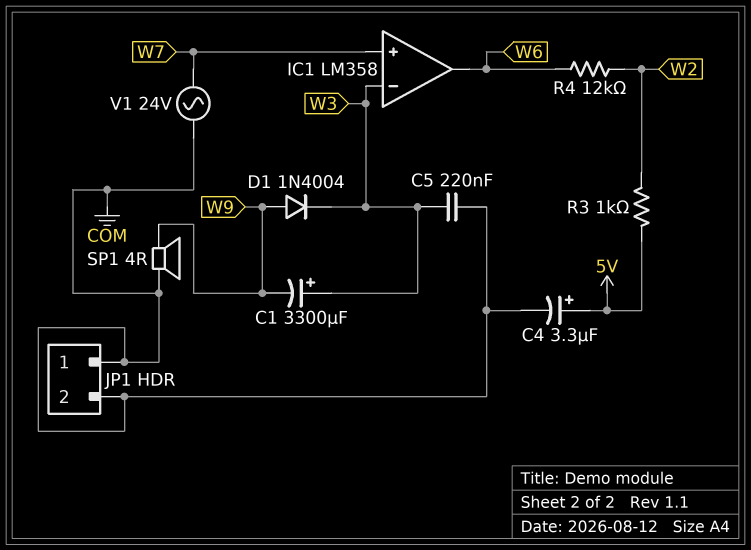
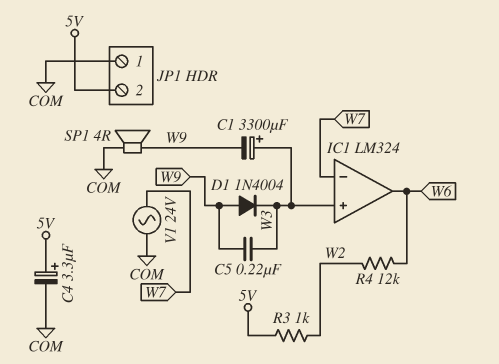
C5: 220nF (COM, W3) -> 220nF (W3, W9)
IC1: LM358 -> LM324
IC1 pin in+: W7 -> W3
IC1 pin in-: W3 -> W7
JP1 pin 2: COM -> 5V

